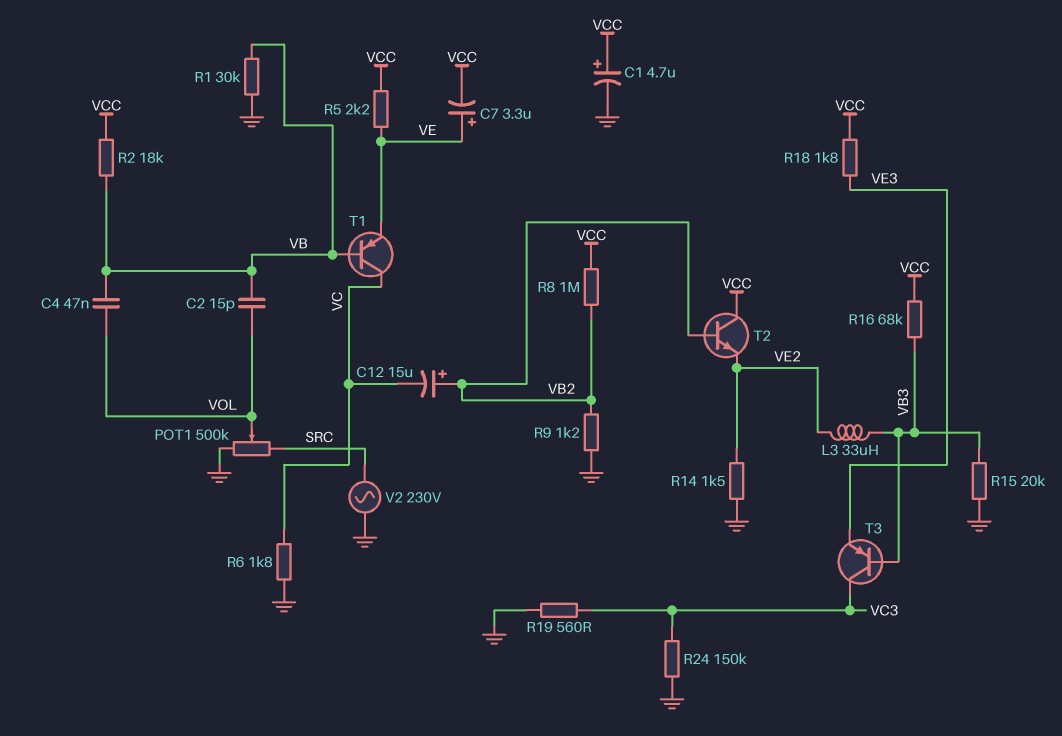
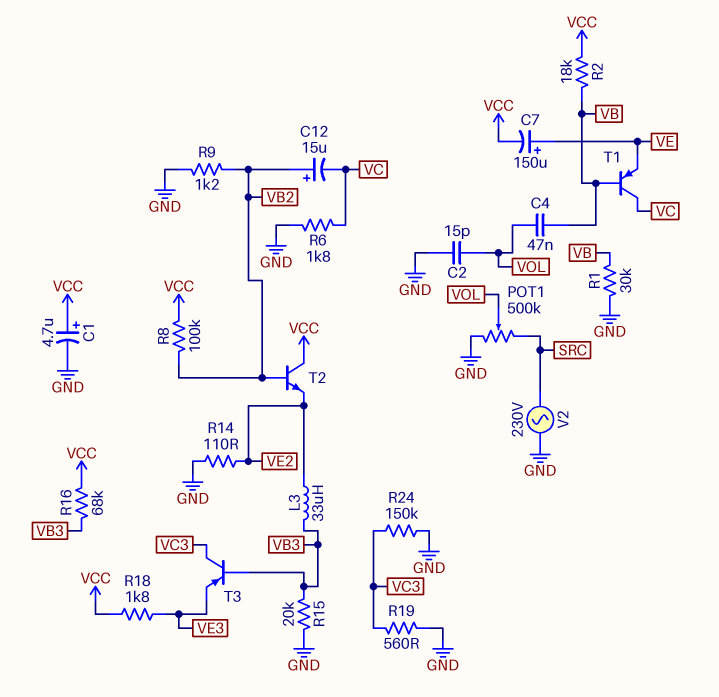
C2: 15pF (VB, VOL) -> 15pF (GND, VOL)
C7: 3.3uF (plus VE, minus VCC) -> 150uF (plus VE, minus VCC)
R5: 2.2k (VCC, VE) -> none
R8: 1M (VB2, VCC) -> 100k (VB2, VCC)
R14: 1.5k (GND, VE2) -> 110 (GND, VE2)

